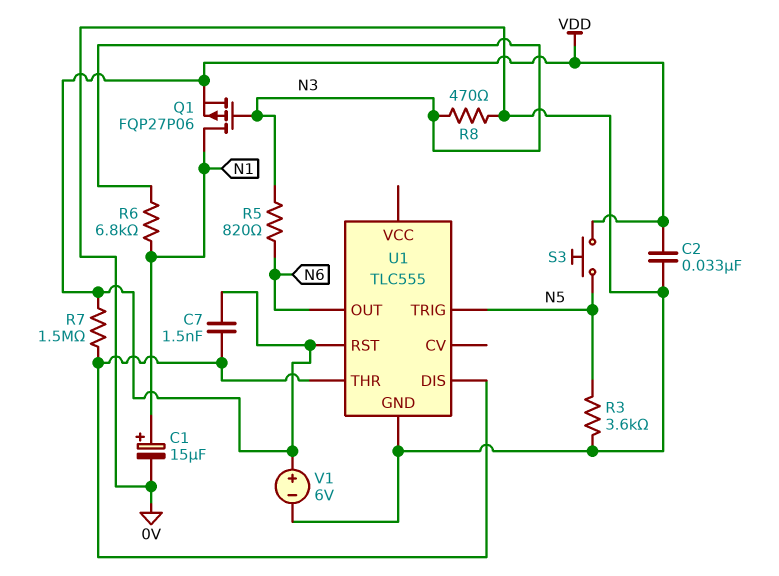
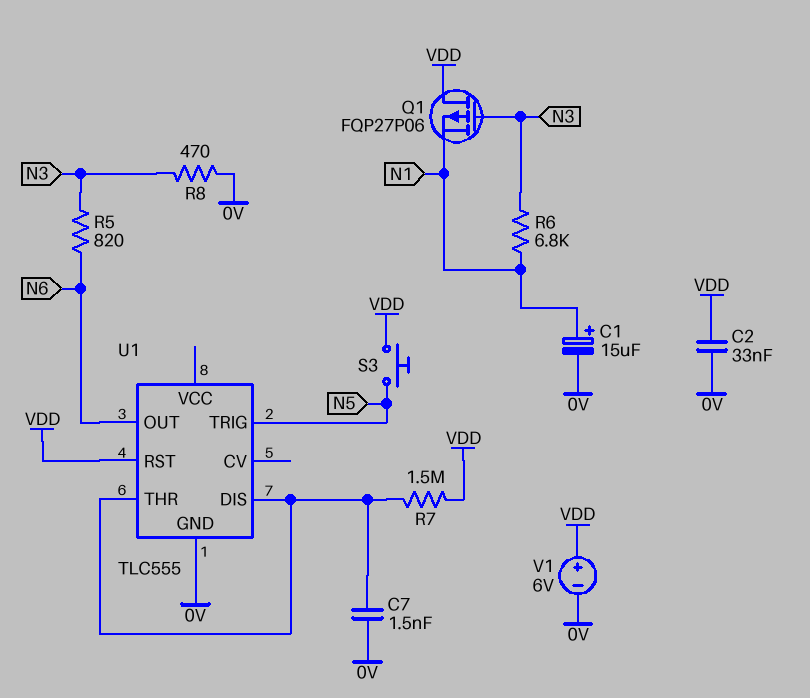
C7: 1.5nF (U1/DIS, VDD) -> 1.5nF (0V, U1/DIS)
Q1: PMOS FQP27P06 (G N3, D N1, S VDD) -> PMOS FQP27P06 (G N3, D VDD, S N1)
R3: 3.6k (0V, N5) -> none

